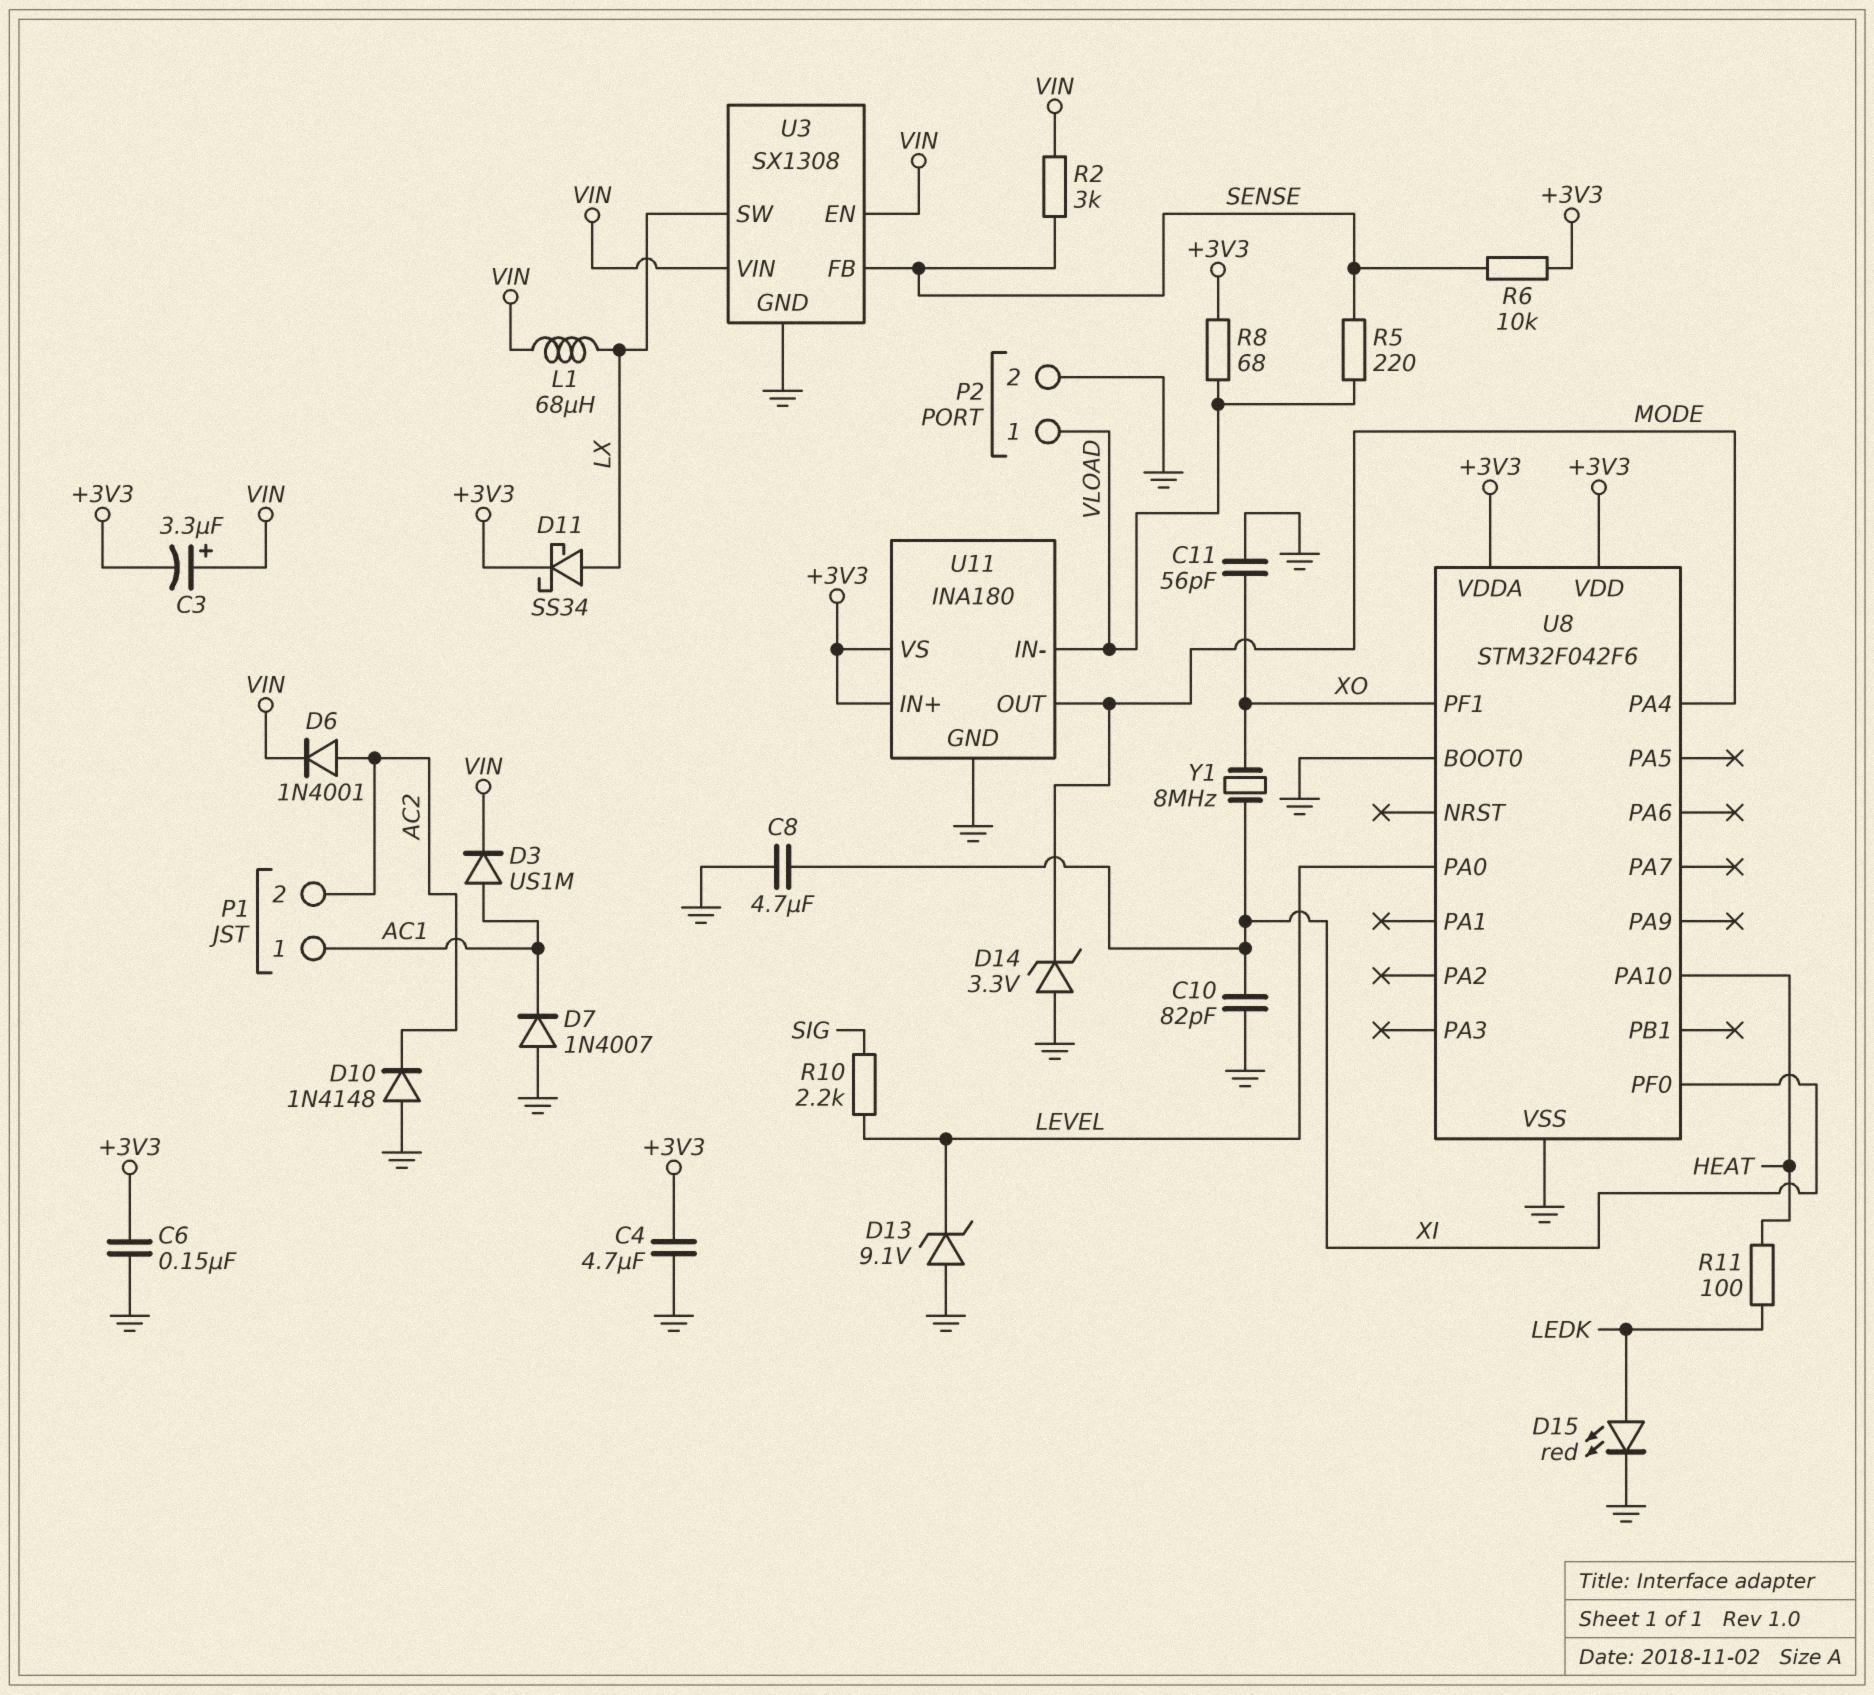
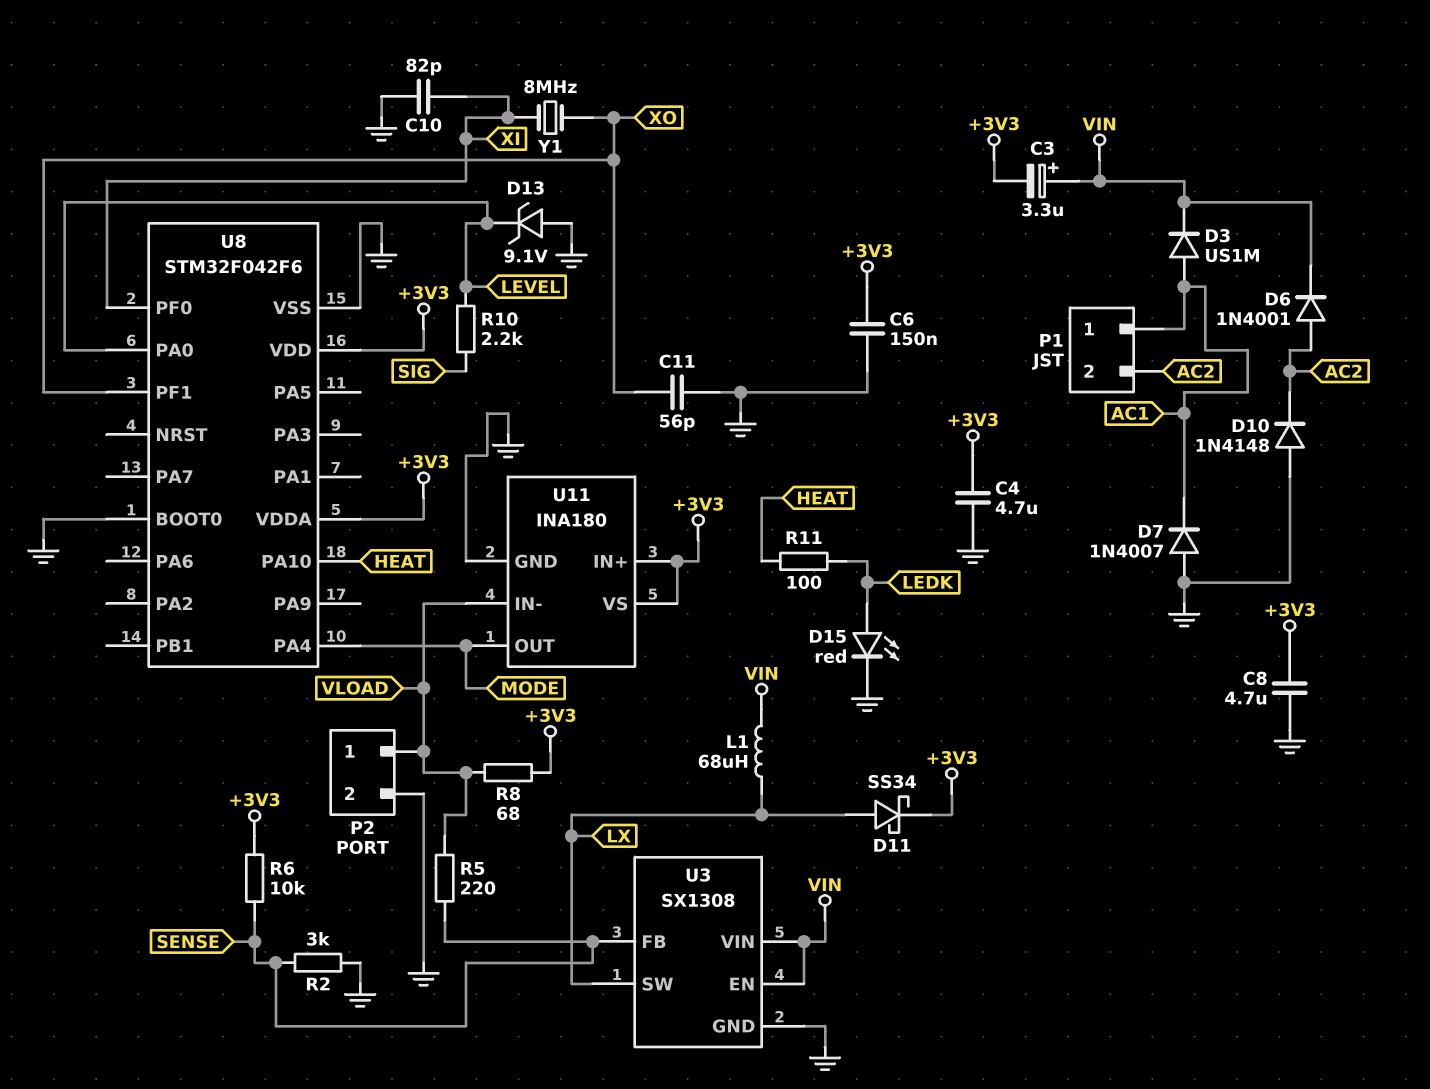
C8: 4.7uF (GND, XI) -> 4.7uF (+3V3, GND)
D14: zener 3.3V (A GND, K MODE) -> none
R2: 3k (SENSE, VIN) -> 3k (GND, SENSE)

